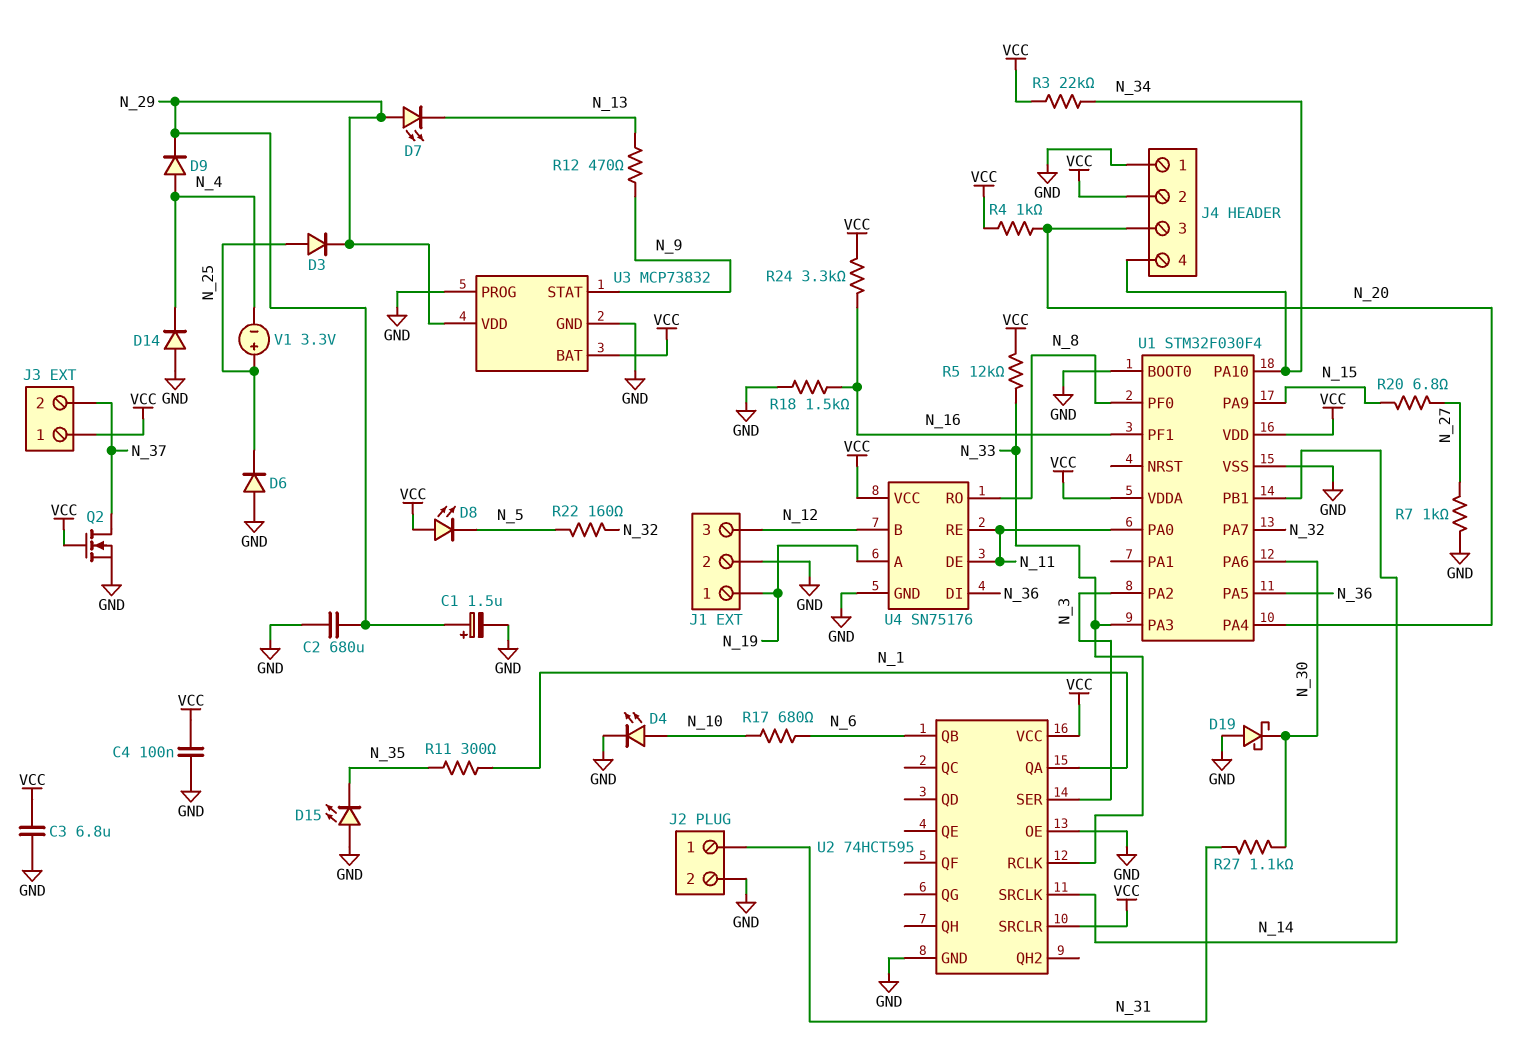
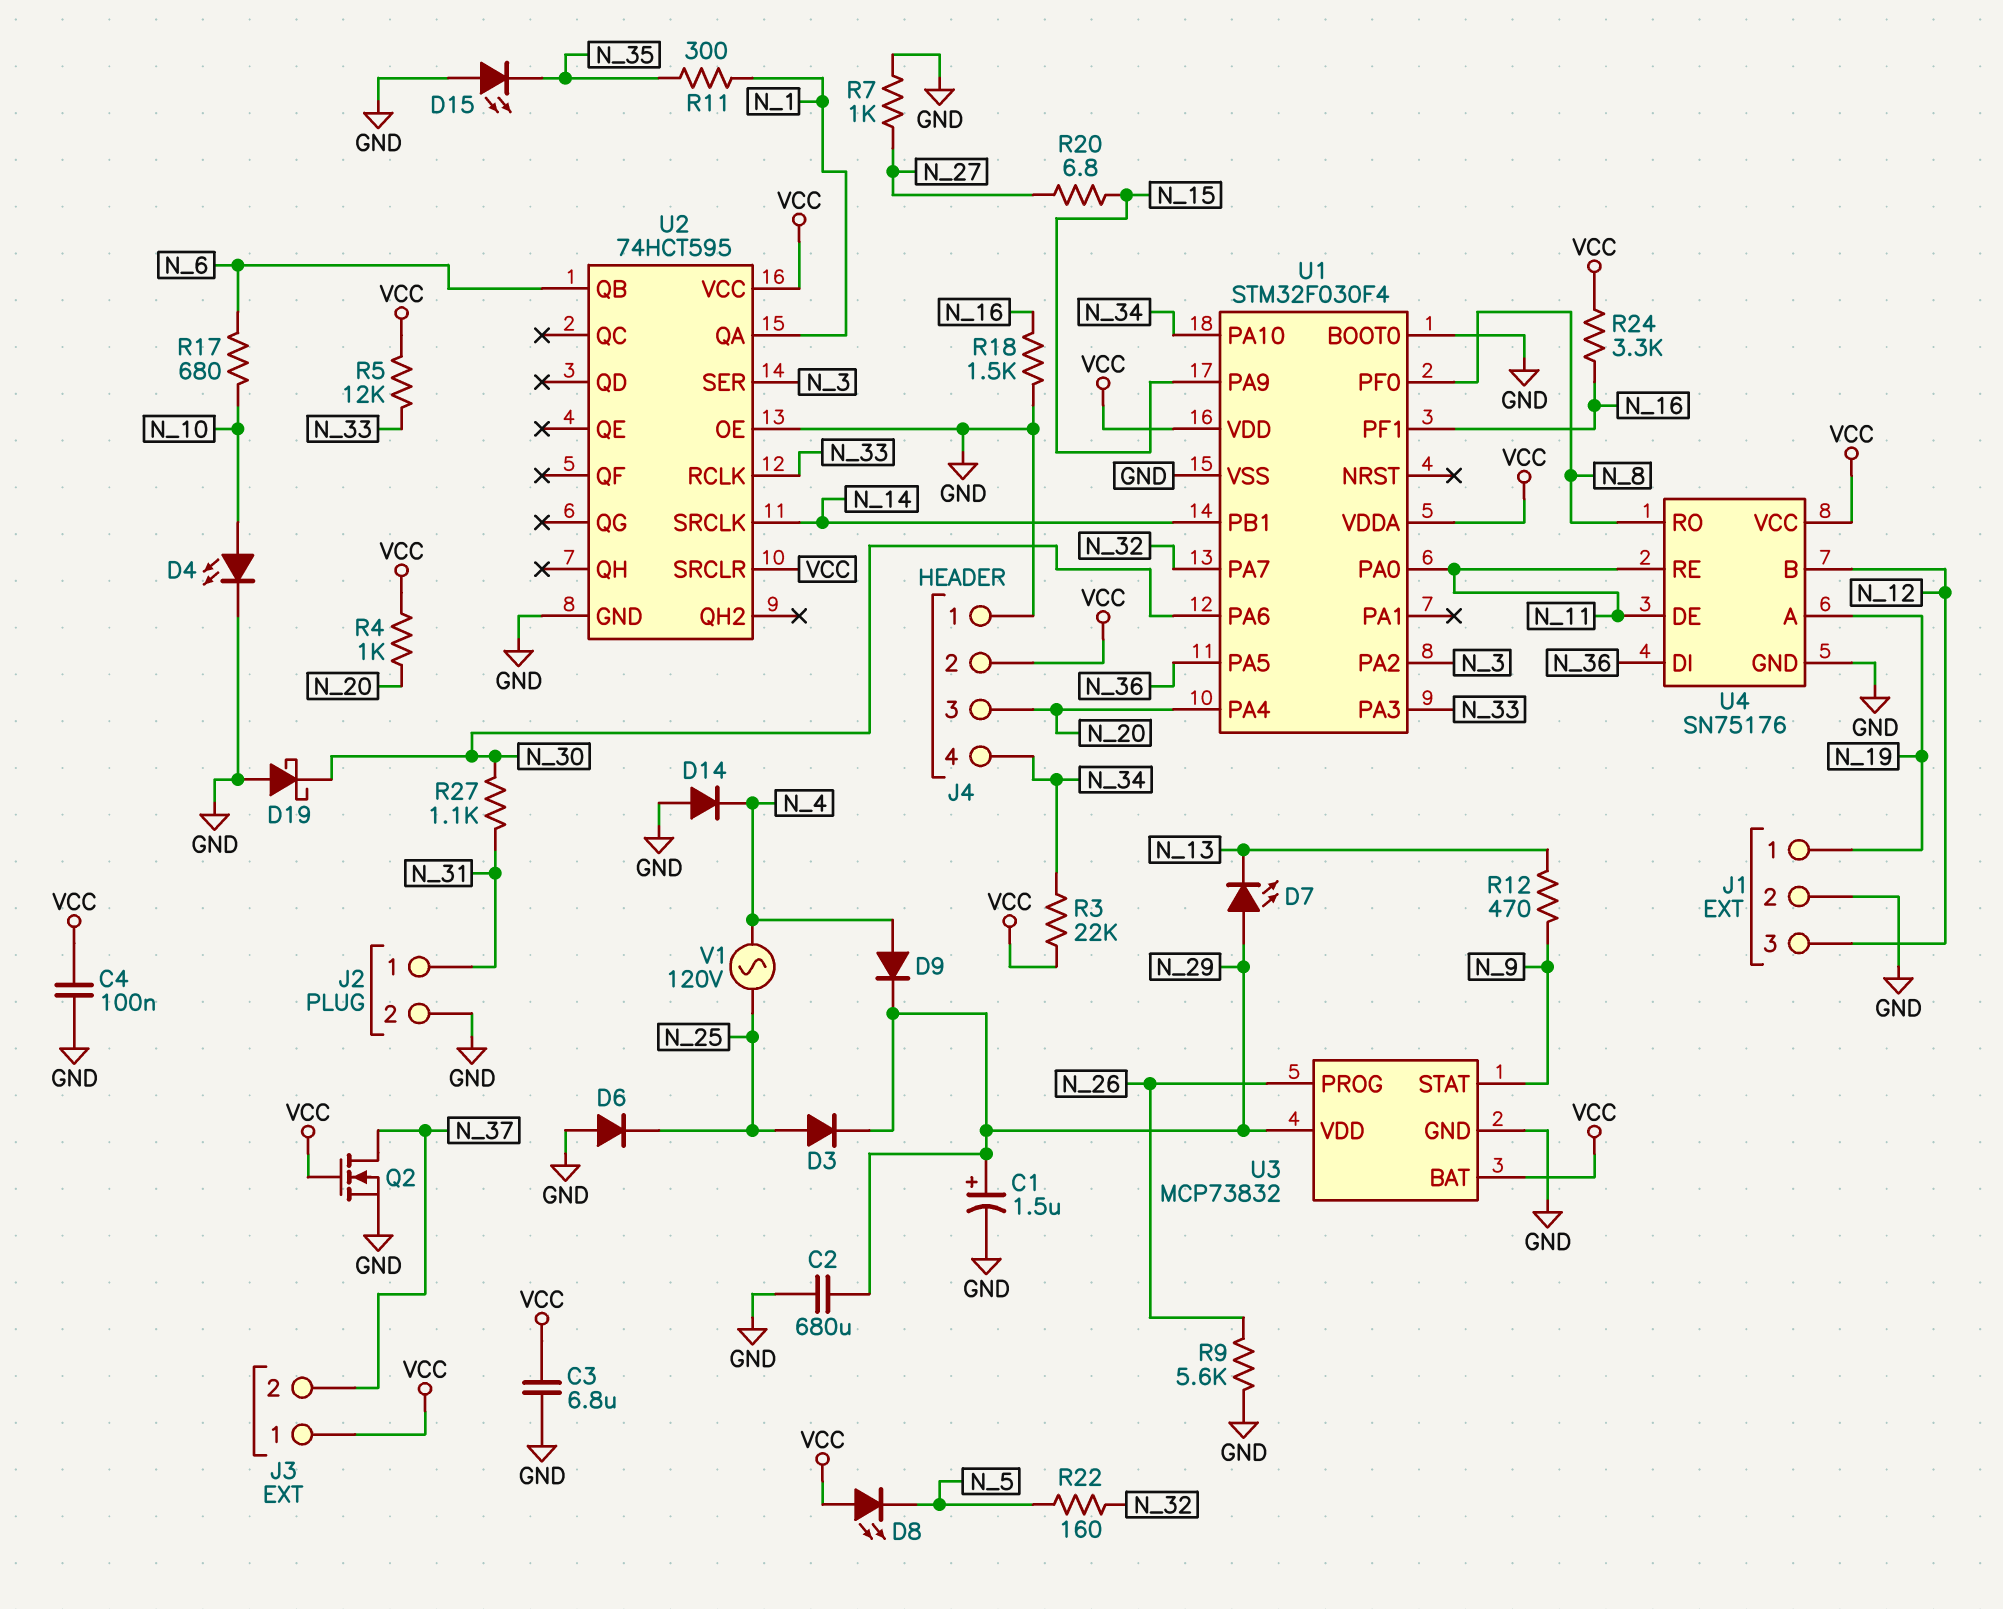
R9: none -> 5.6k (GND, N_26)
U3 pin PROG: GND -> N_26
V1: 3.3V (plus N_25, minus N_4) -> AC 120V (N_4, N_25)

